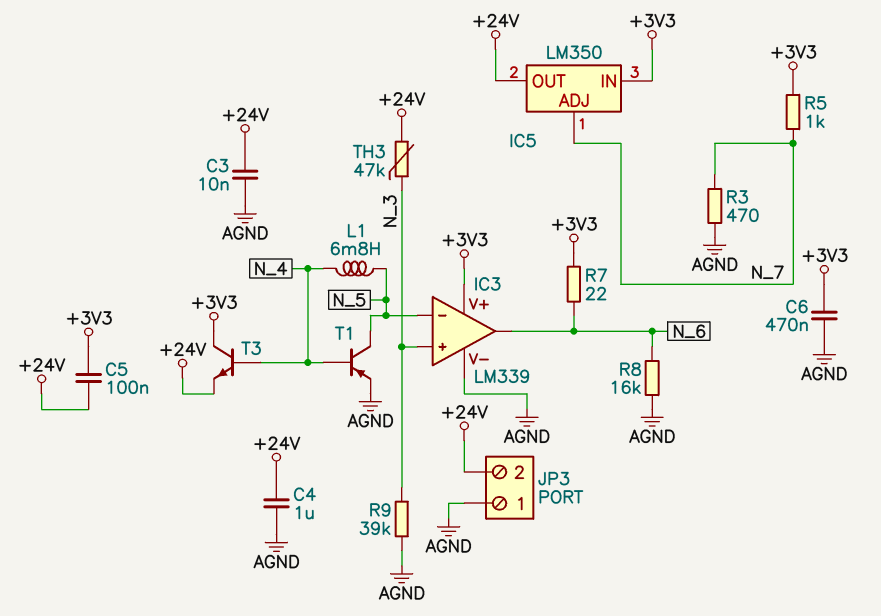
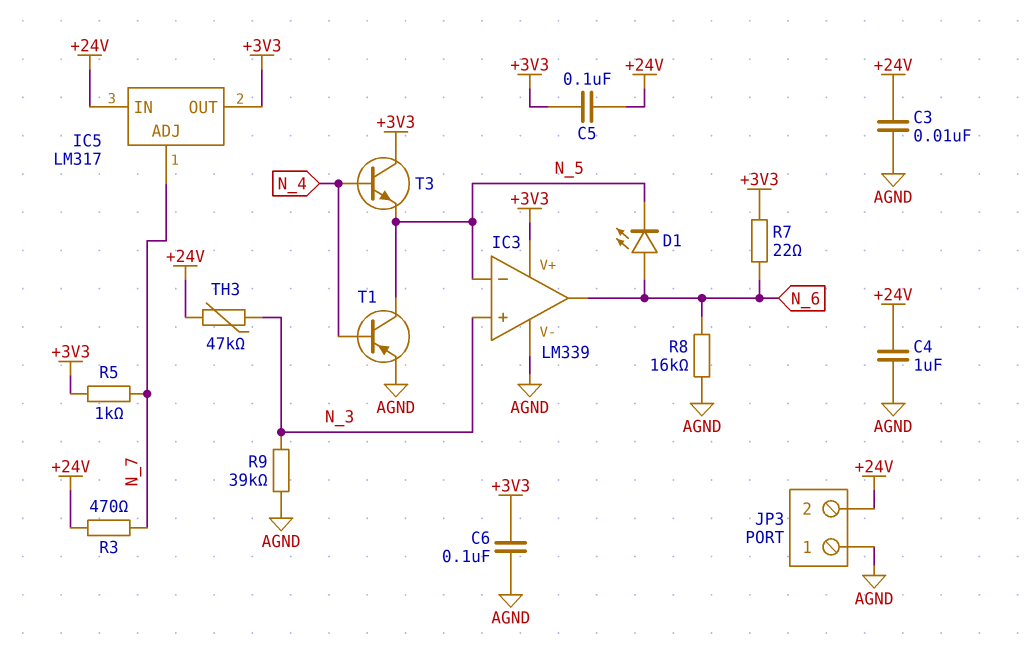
C6: 470nF (+3V3, AGND) -> 100nF (+3V3, AGND)
D1: none -> LED (A N_6, K N_5)
IC5: LM350 -> LM317
IC5 pin IN: +3V3 -> +24V
IC5 pin OUT: +24V -> +3V3
L1: 6.8mH (N_4, N_5) -> none
R3: 470 (AGND, N_7) -> 470 (+24V, N_7)
T3: NPN (B N_4, C +3V3, E +24V) -> NPN (B N_4, C +3V3, E N_5)

